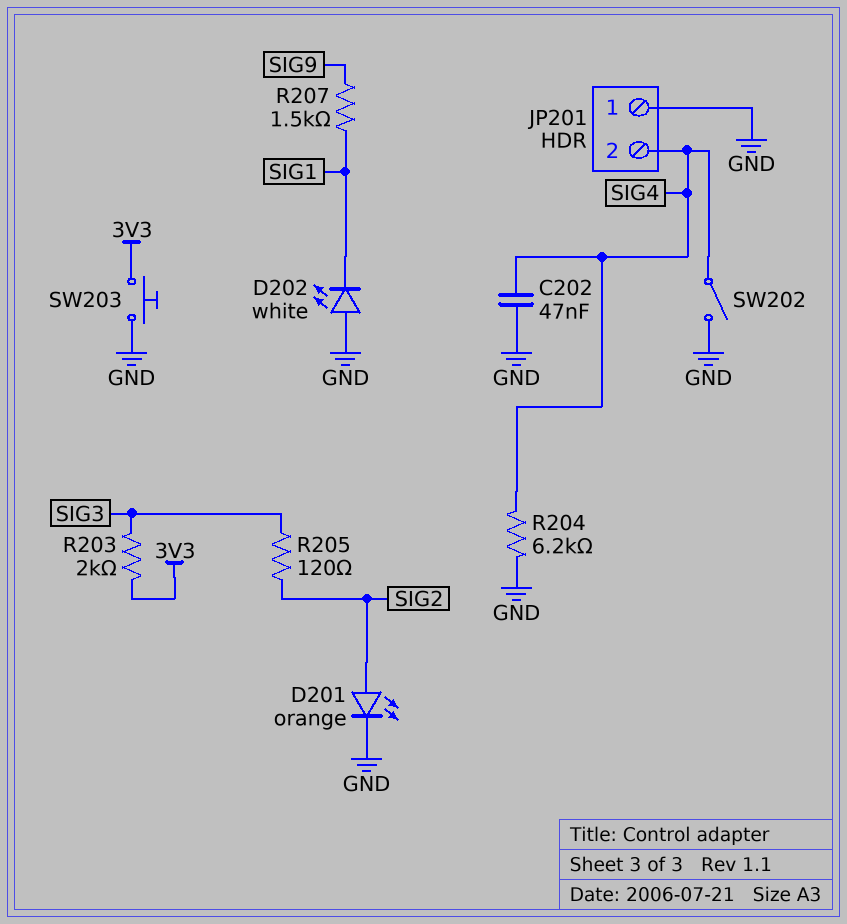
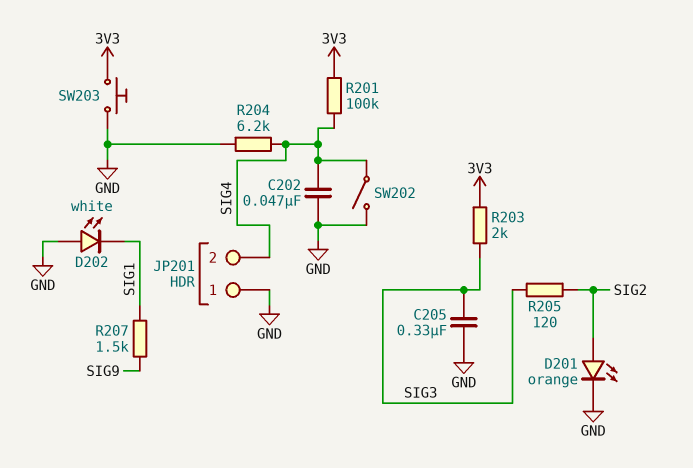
C205: none -> 330nF (GND, SIG3)
R201: none -> 100k (3V3, SIG4)

